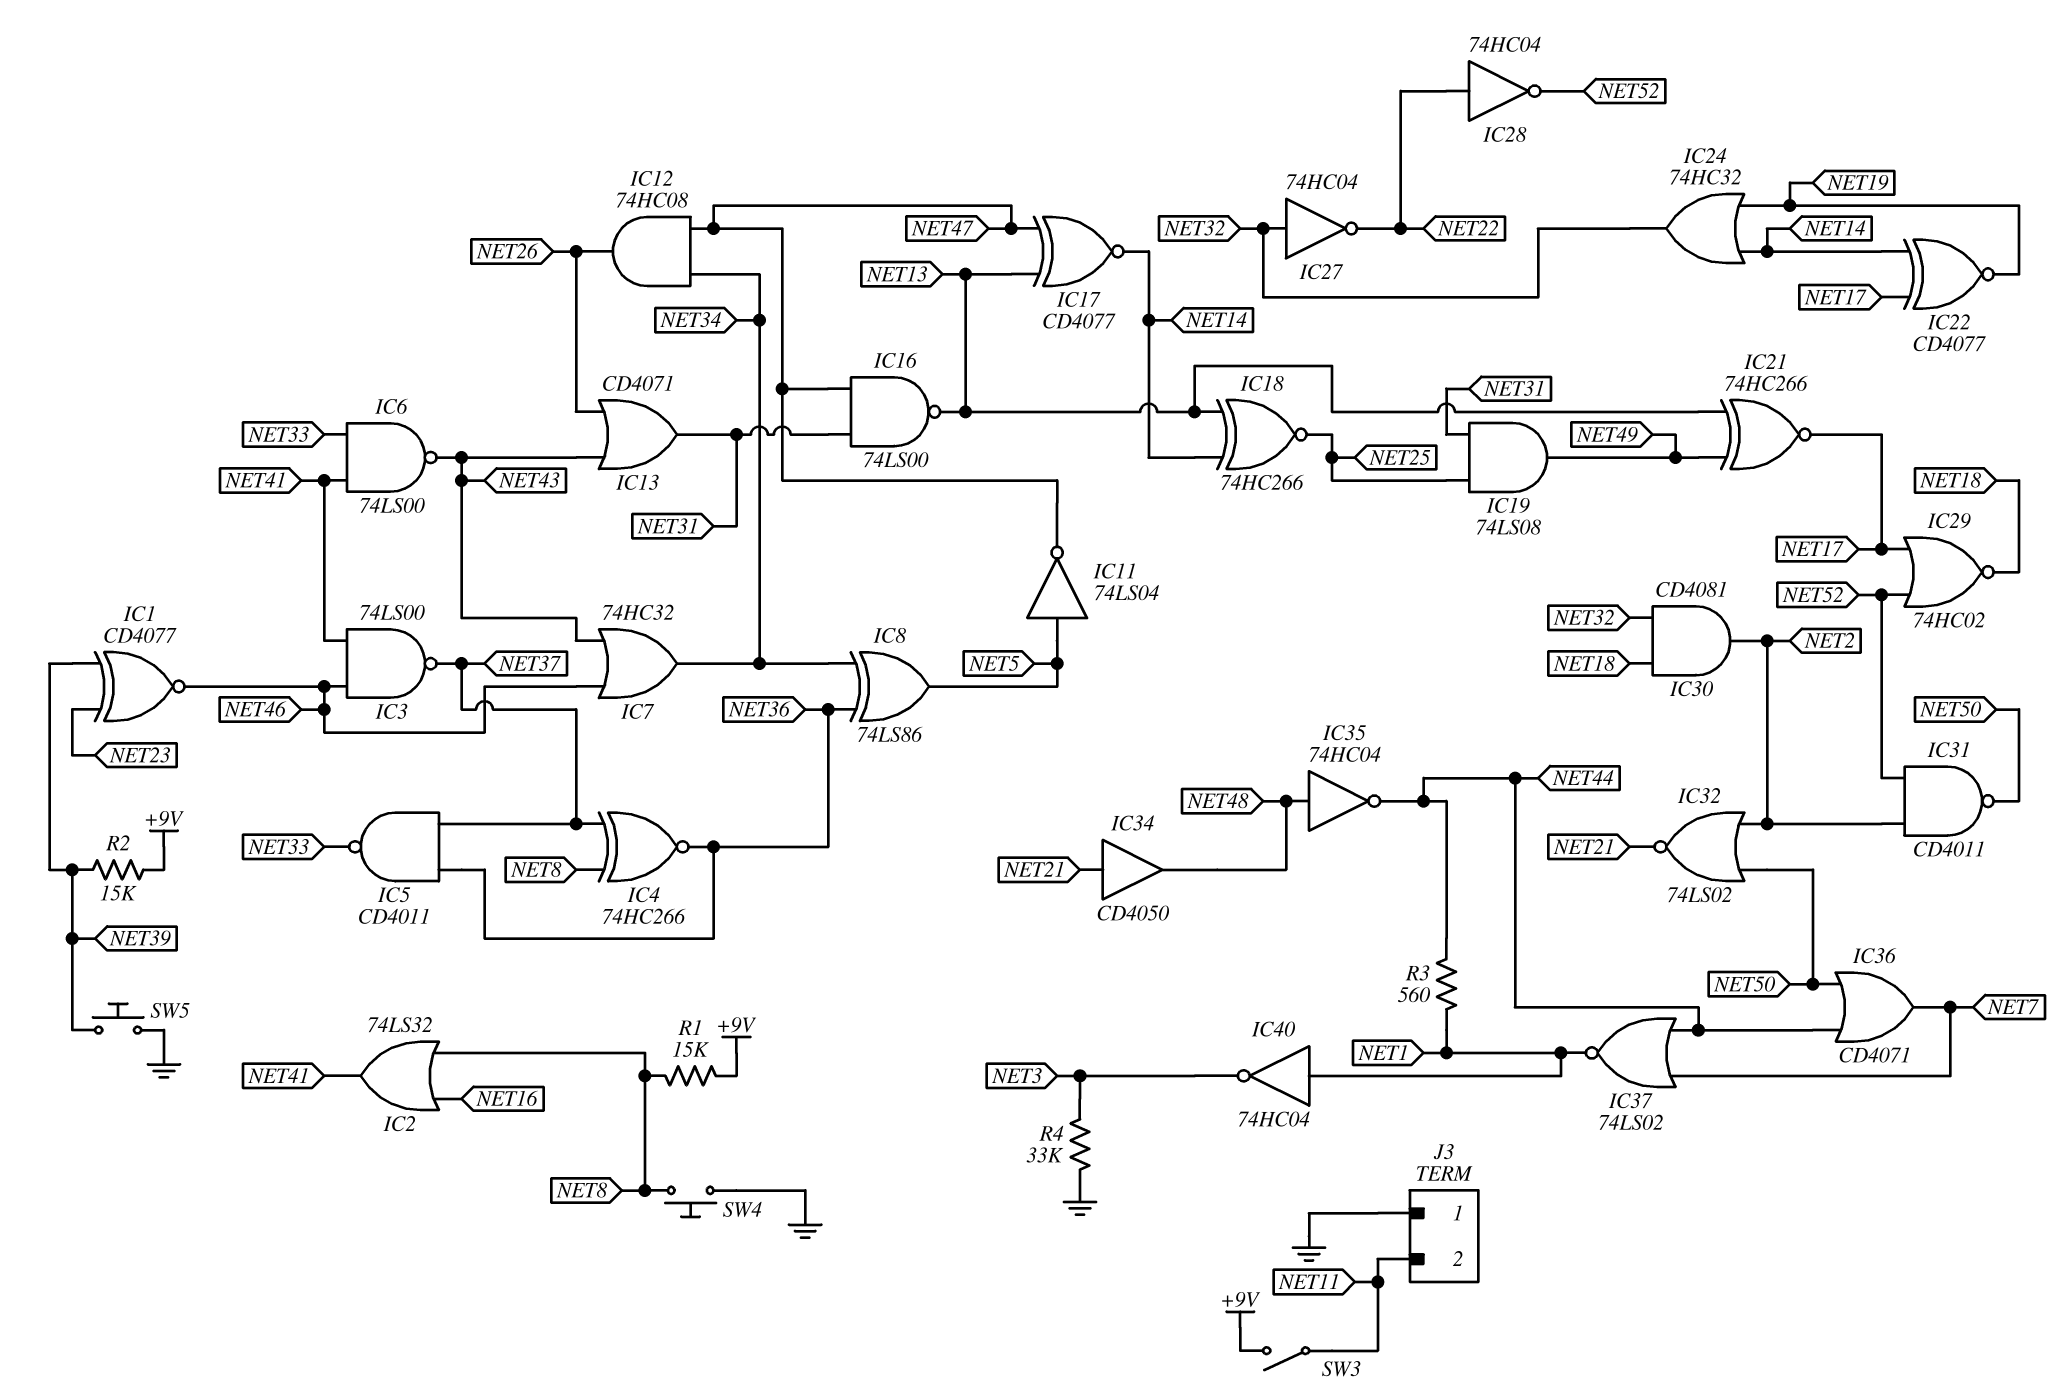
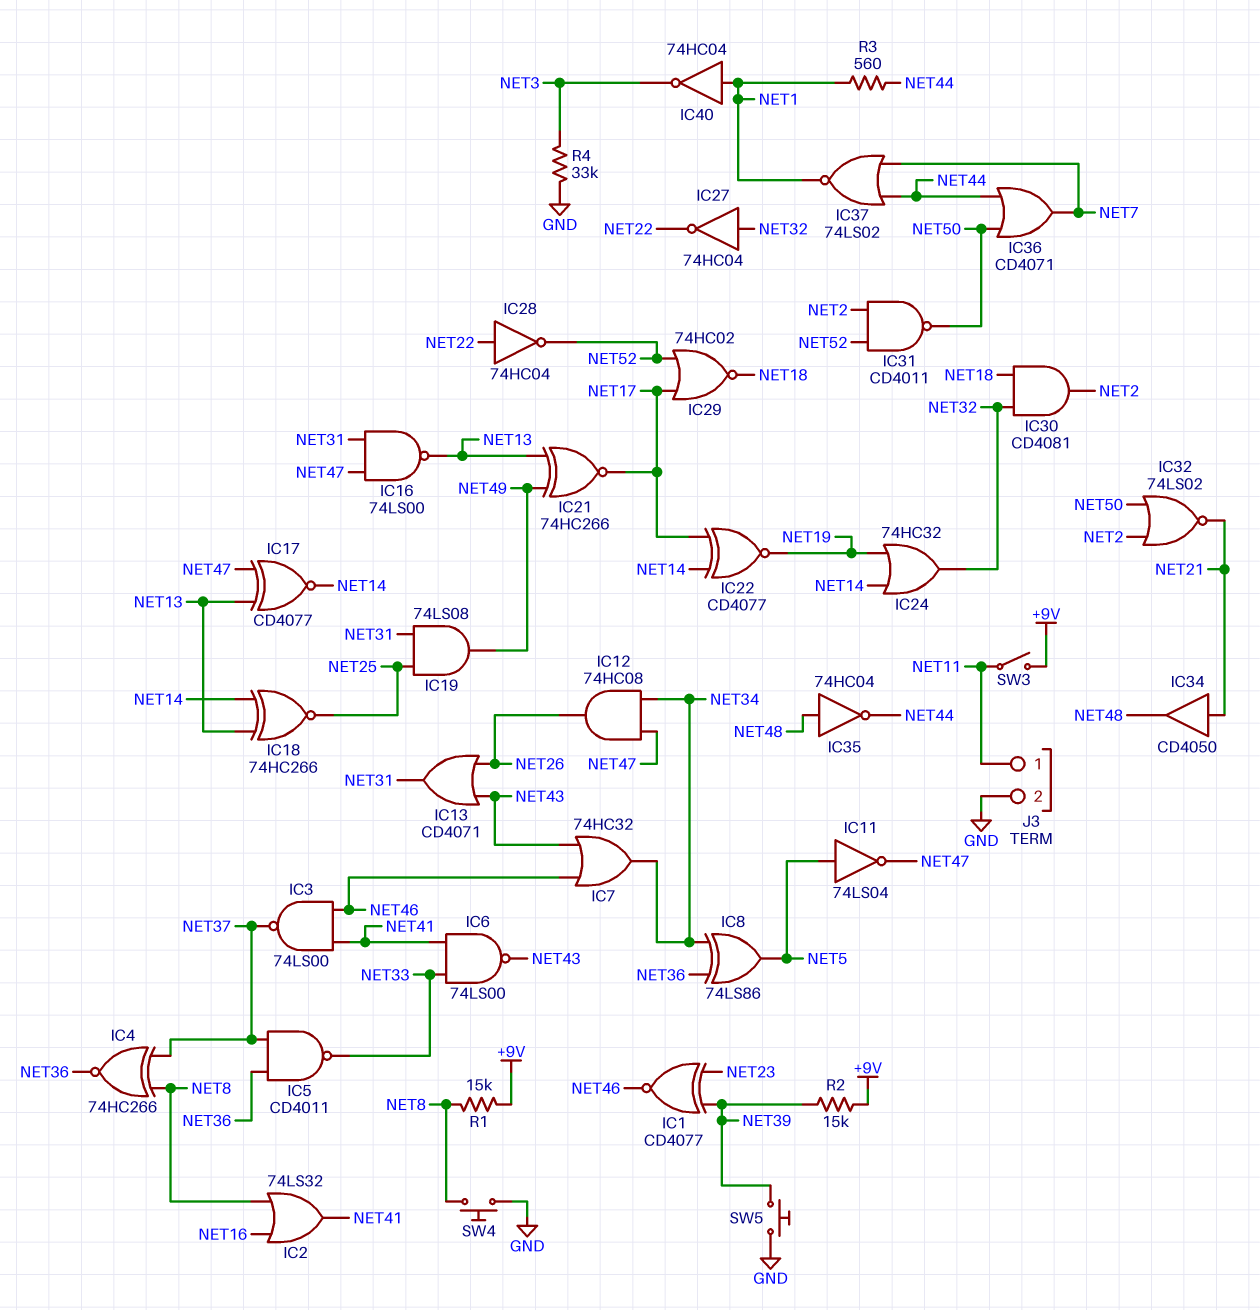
J3 pin 1: GND -> NET11
J3 pin 2: NET11 -> GND

